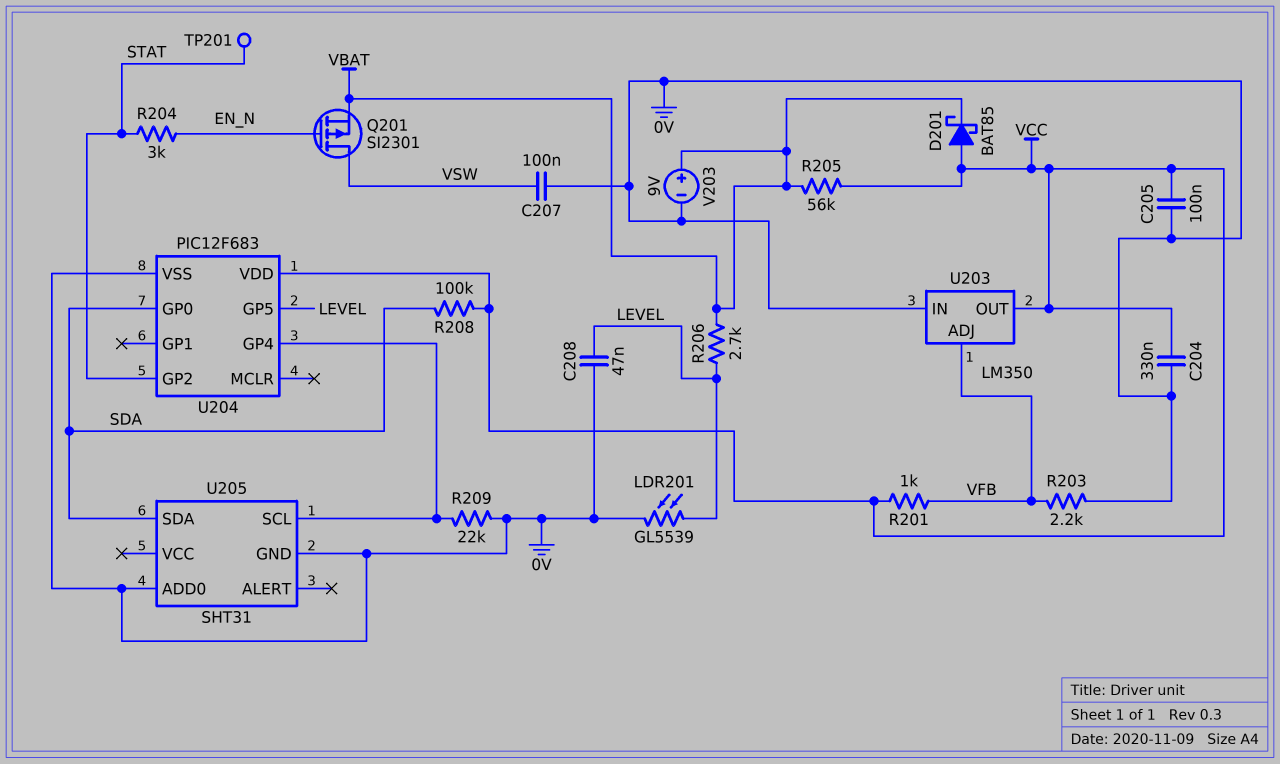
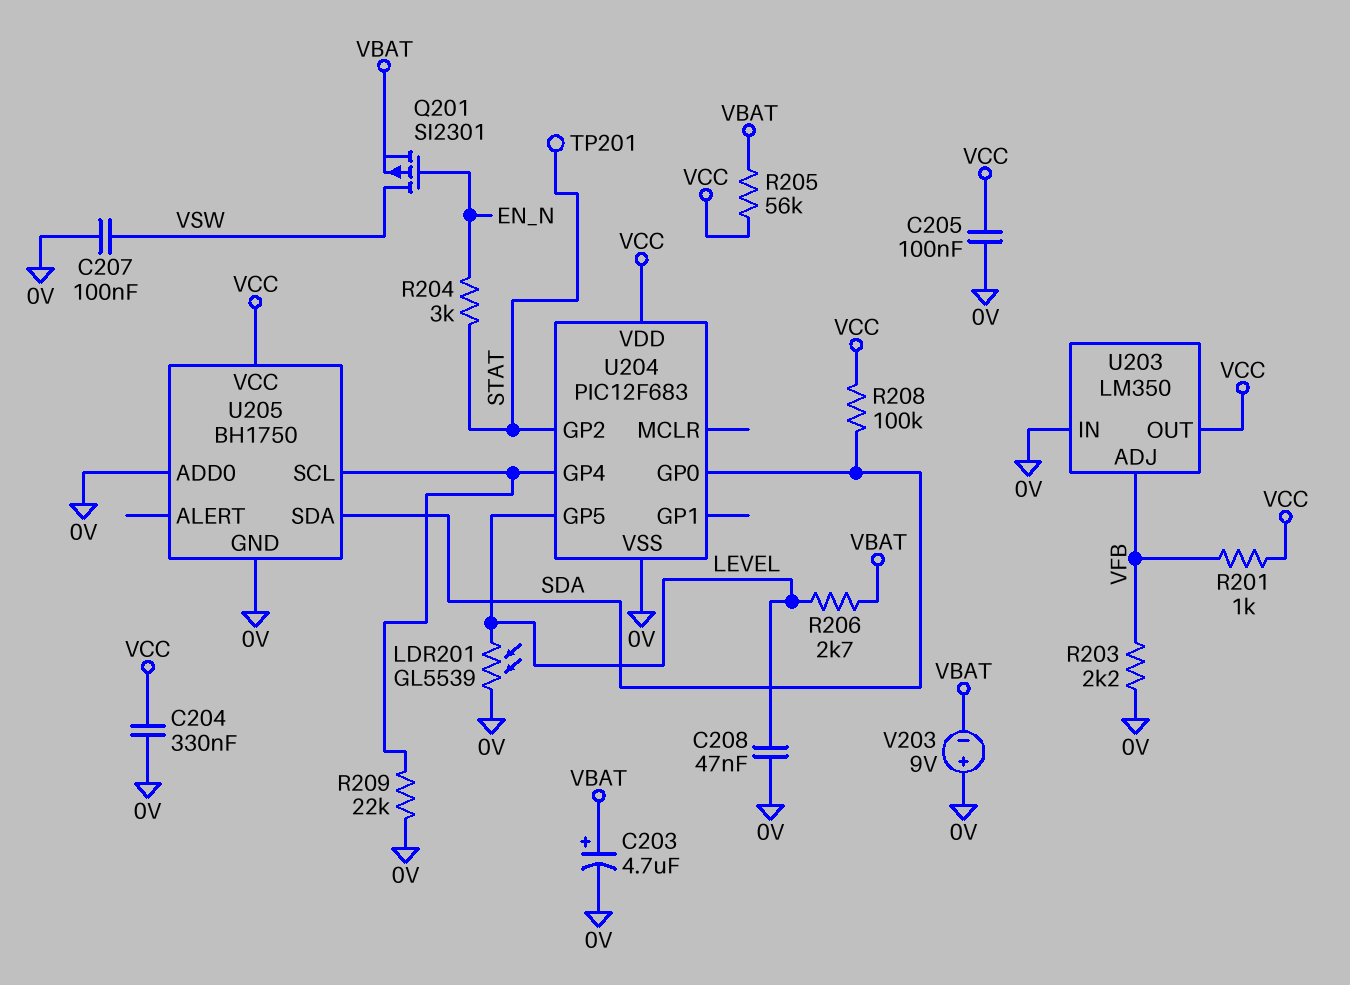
C203: none -> 4.7uF (plus VBAT, minus 0V)
D201: schottky BAT85 (A VCC, K VBAT) -> none
U205: SHT31 -> BH1750
U205 pin VCC: none -> VCC
V203: 9V (plus VBAT, minus 0V) -> 9V (plus 0V, minus VBAT)

